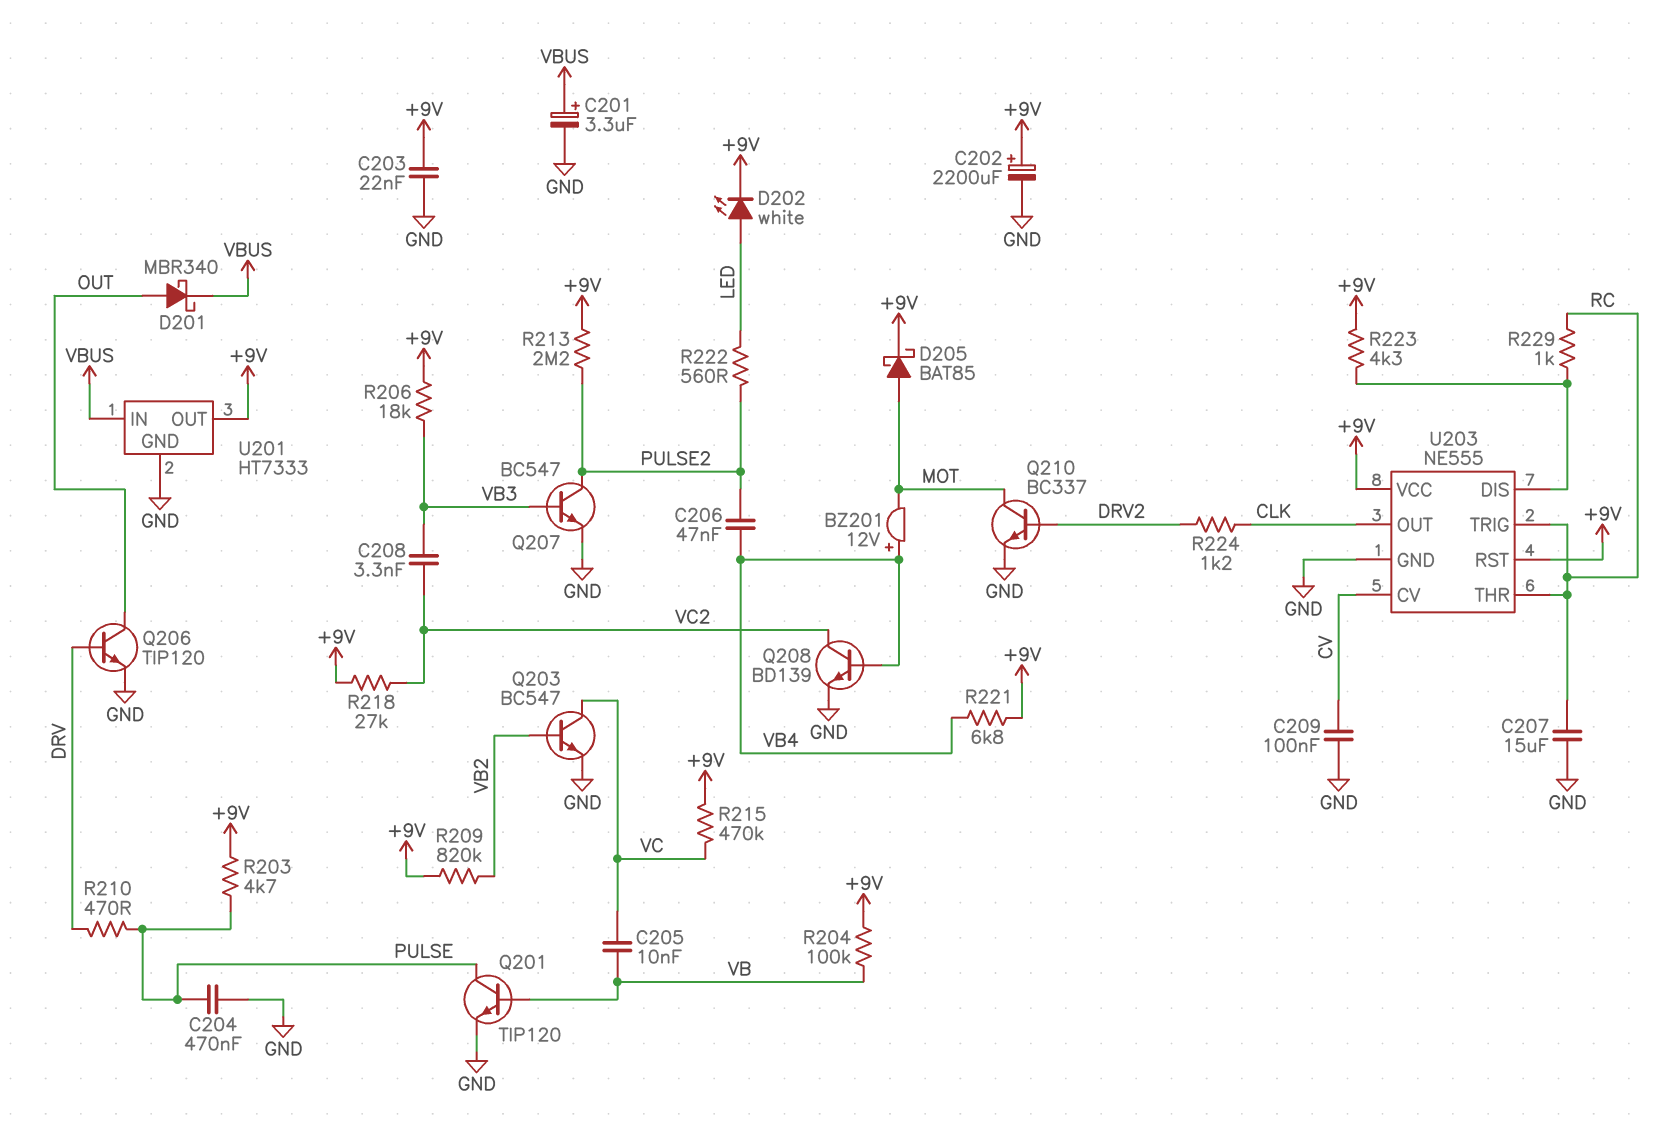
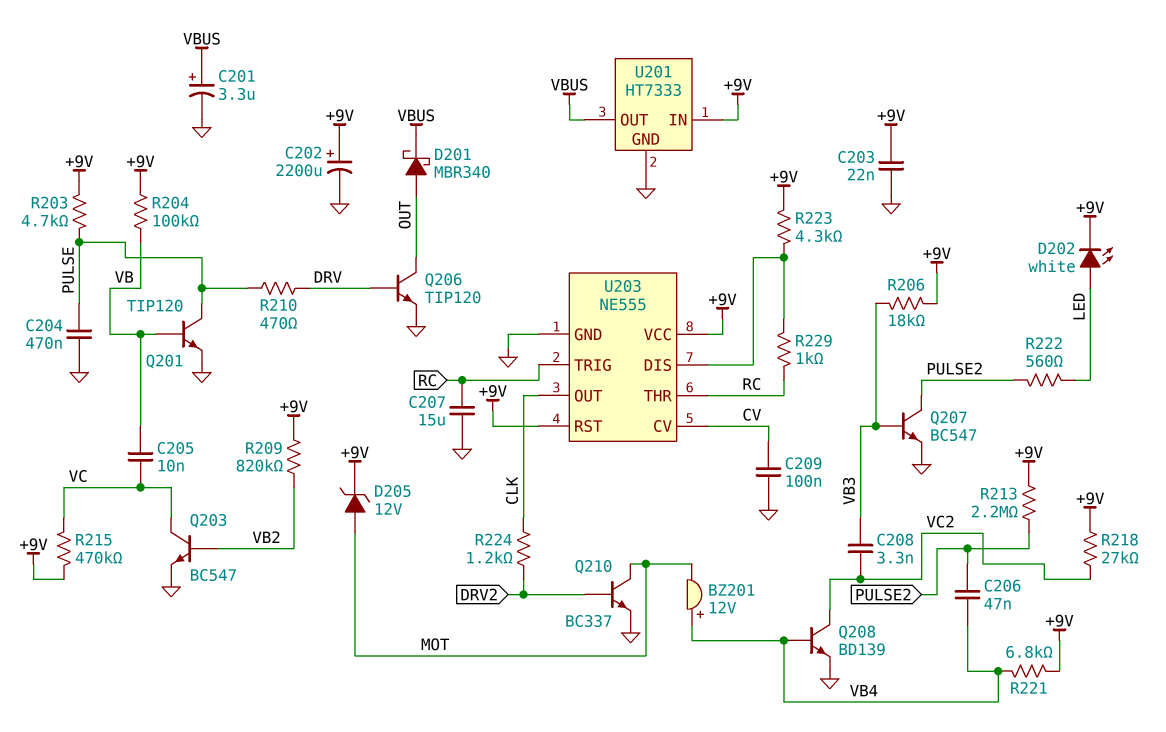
D205: schottky BAT85 (A MOT, K +9V) -> zener 12V (A MOT, K +9V)
U201 pin IN: VBUS -> +9V
U201 pin OUT: +9V -> VBUS

